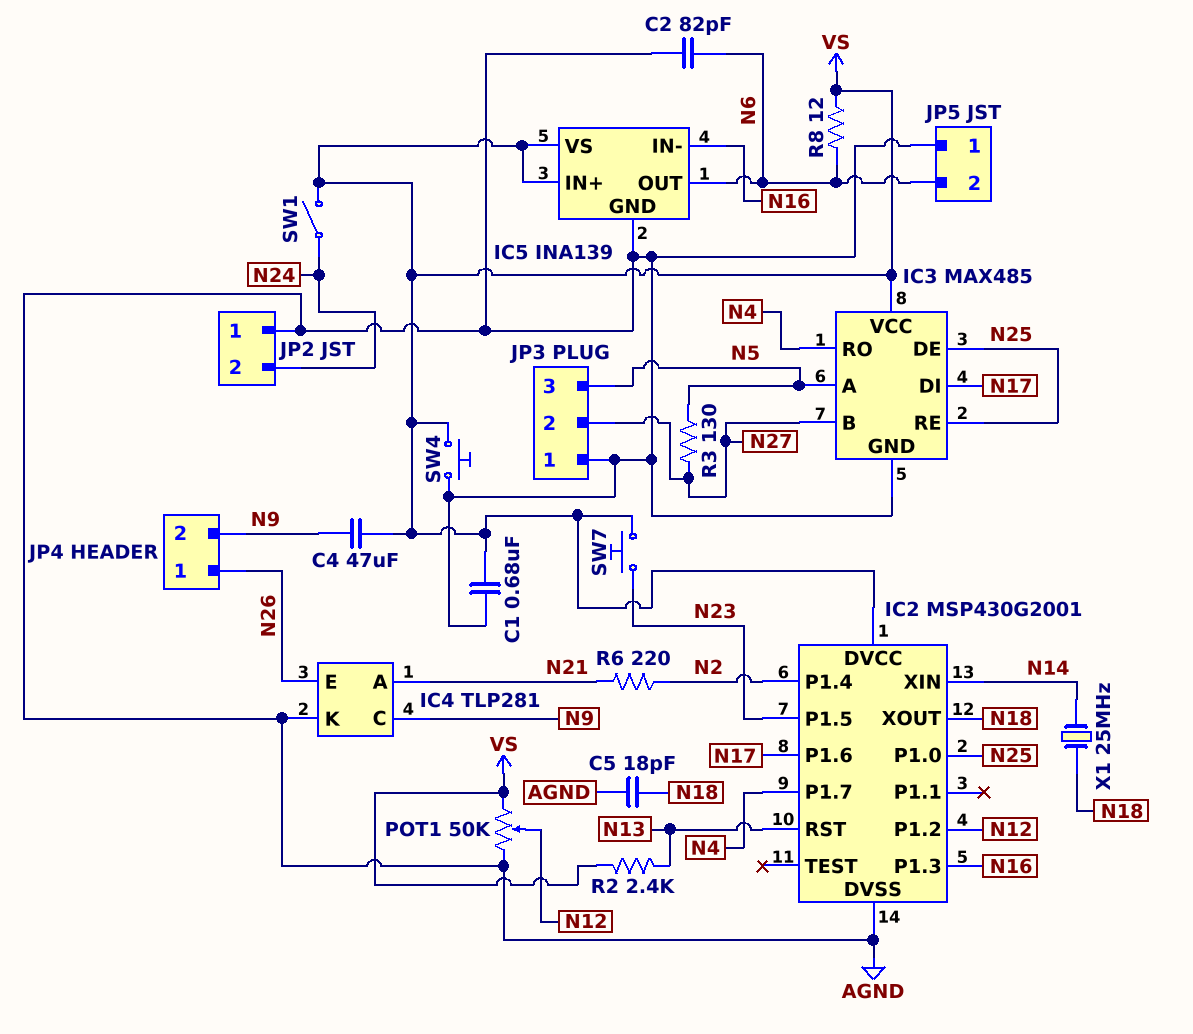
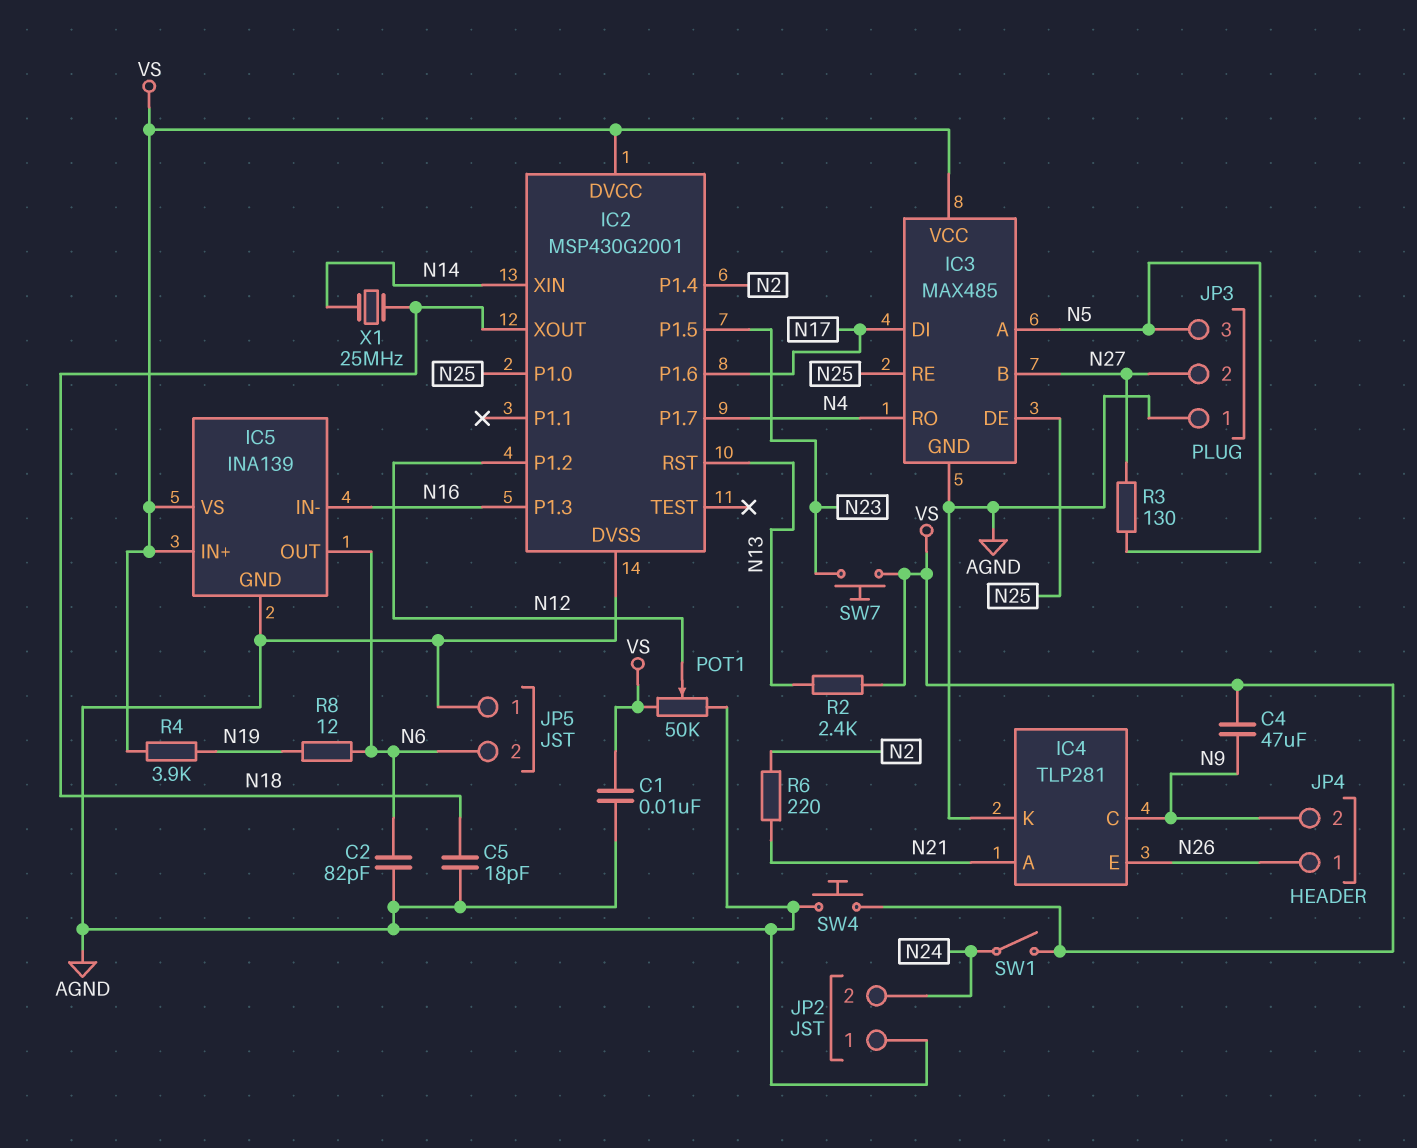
C1: 680nF (AGND, VS) -> 10nF (AGND, VS)
R4: none -> 3.9k (N19, VS)
R8: 12 (N6, VS) -> 12 (N6, N19)

